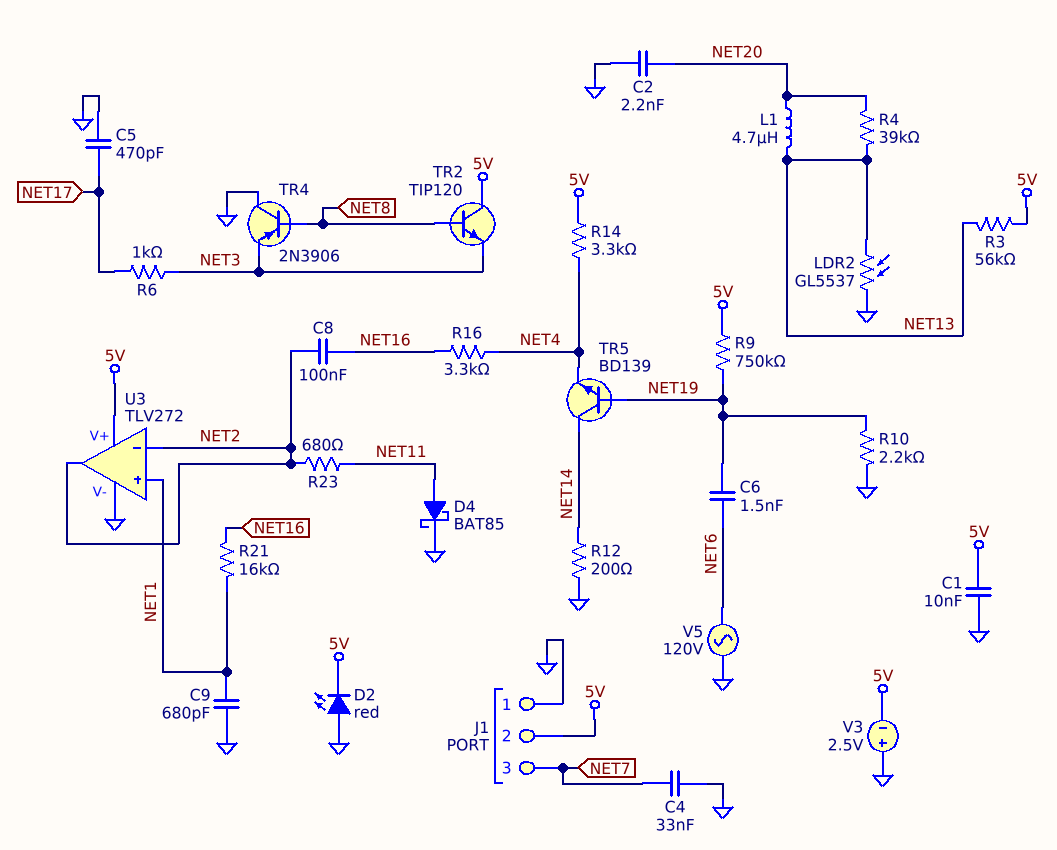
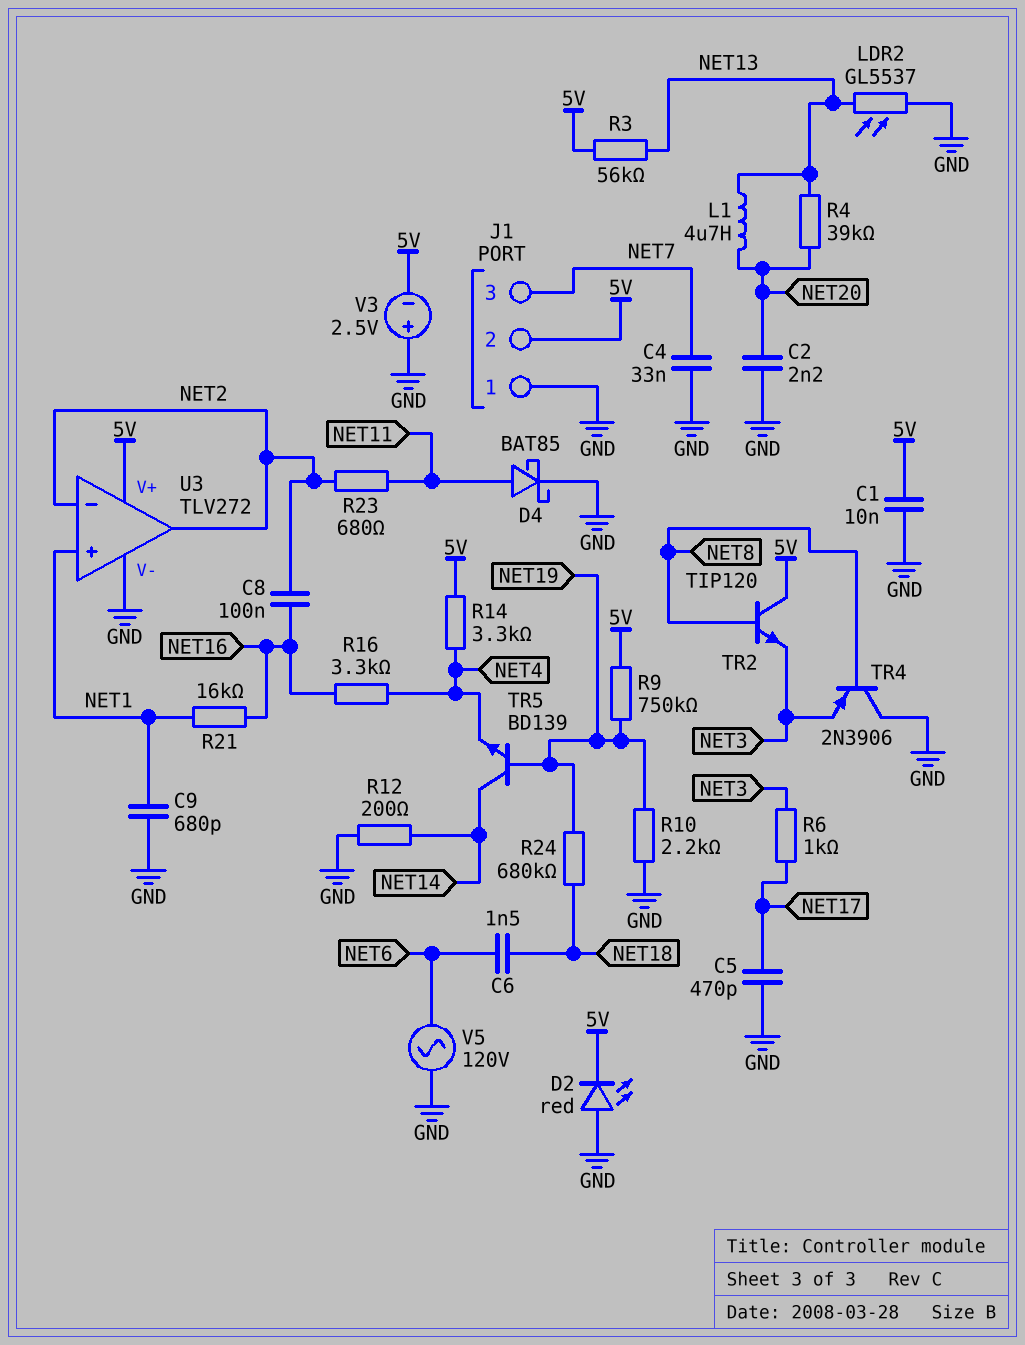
C6: 1.5nF (NET6, NET19) -> 1.5nF (NET6, NET18)
R24: none -> 680k (NET18, NET19)

